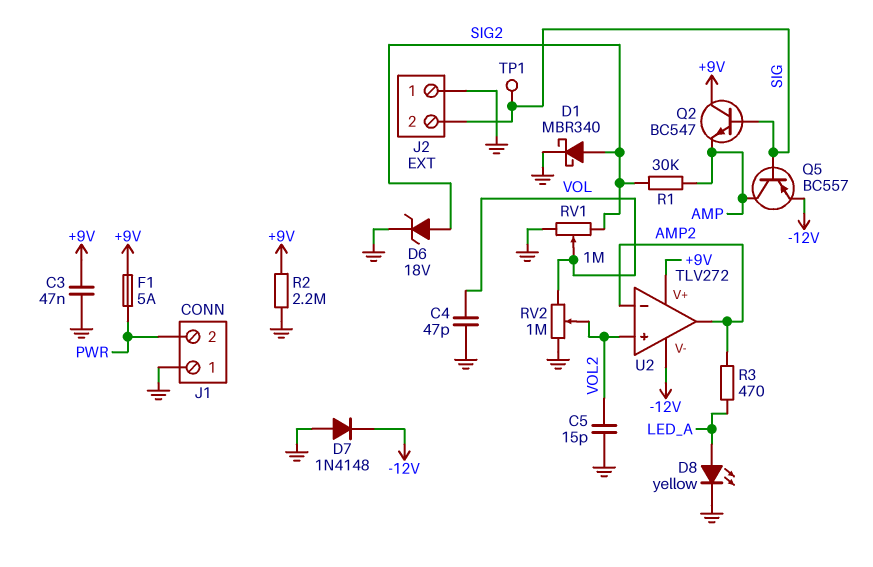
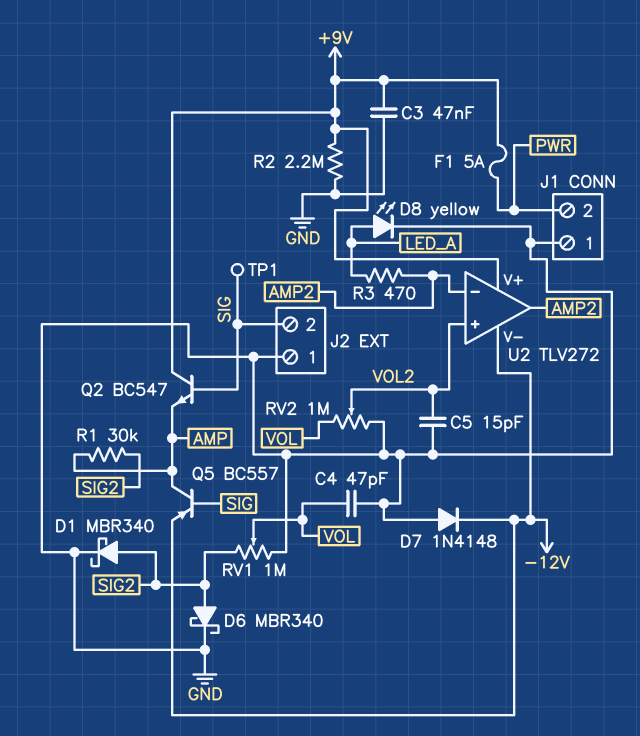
D6: zener 18V (A SIG2, K GND) -> schottky MBR340 (A SIG2, K GND)

